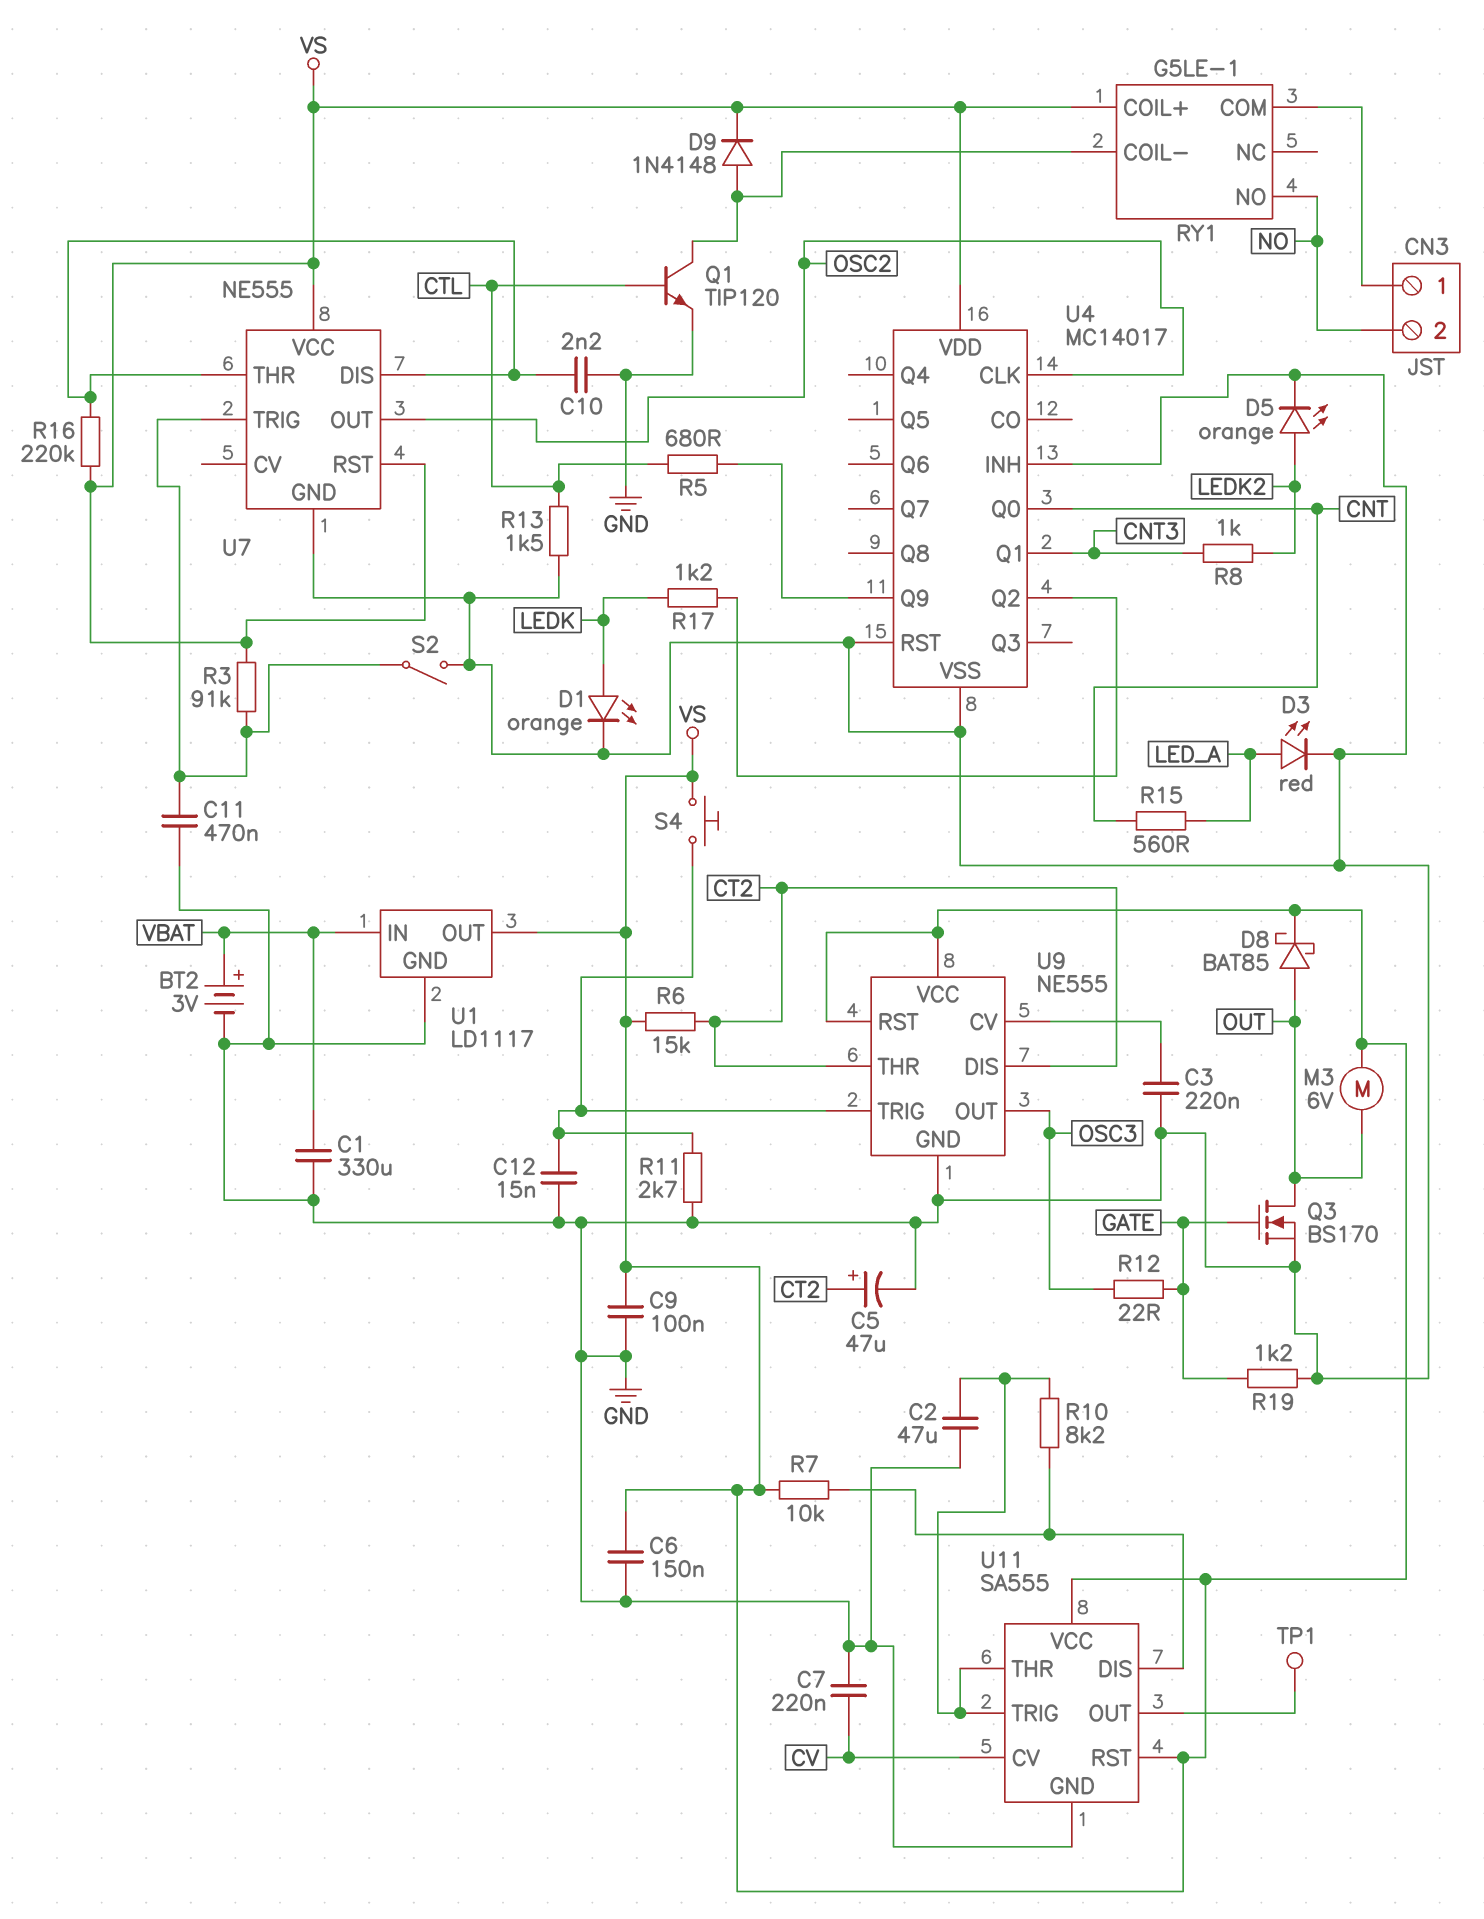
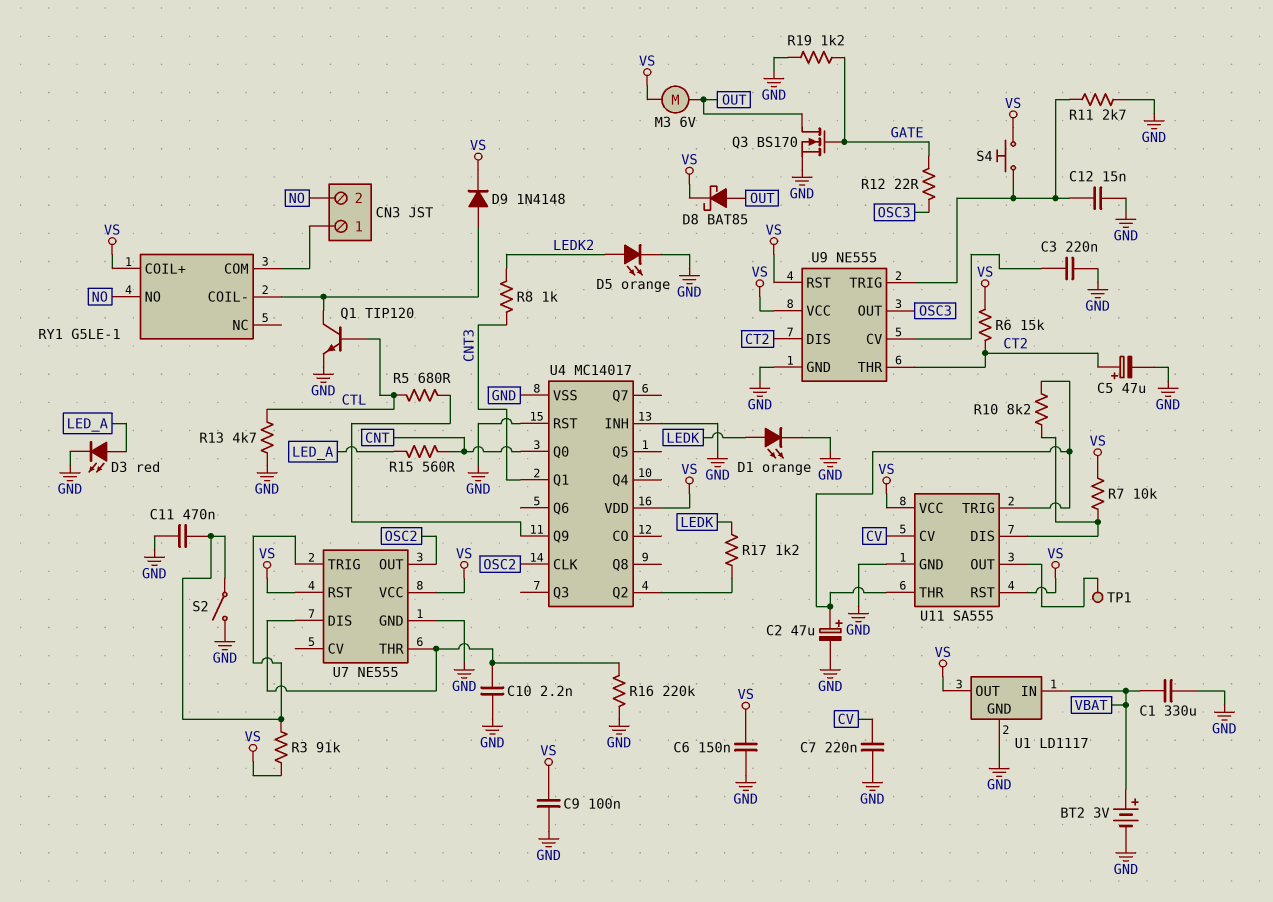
C2: 47uF (GND, U11/THR) -> 47uF (plus U11/THR, minus GND)
R13: 1.5k (CTL, GND) -> 4.7k (CTL, GND)
R16: 220k (U7/DIS, VS) -> 220k (GND, U7/DIS)

